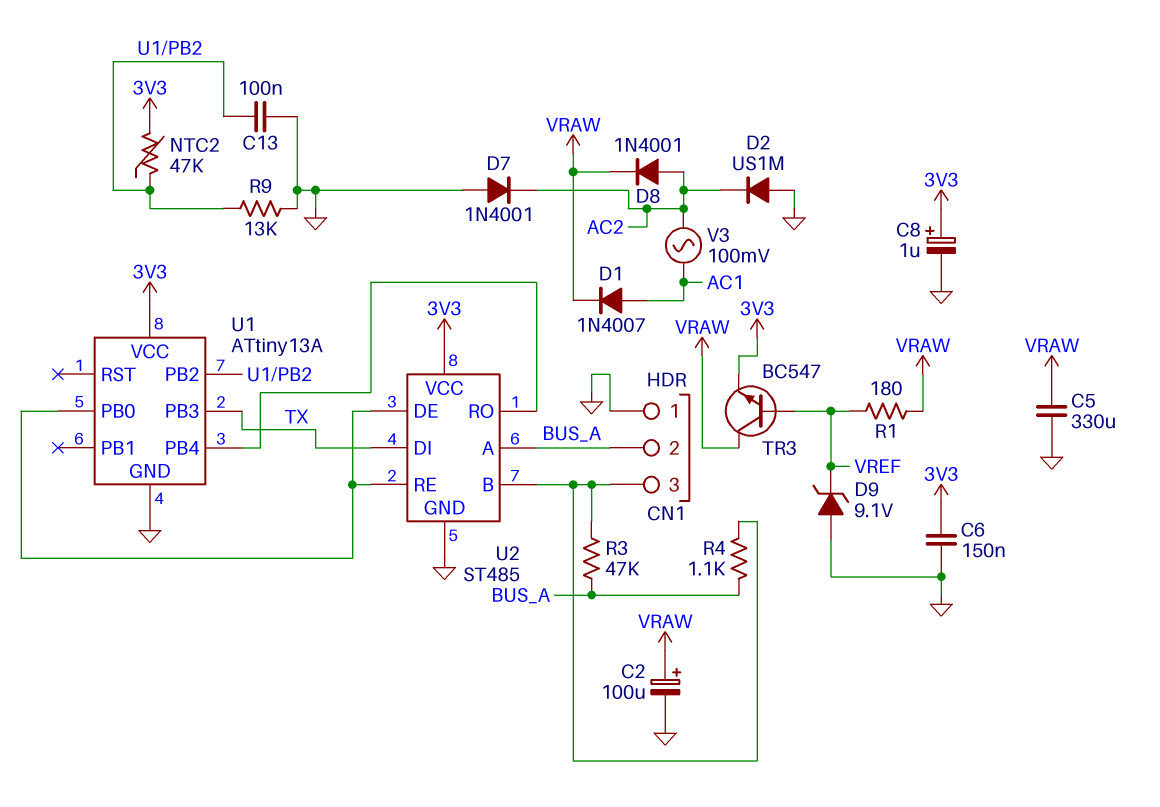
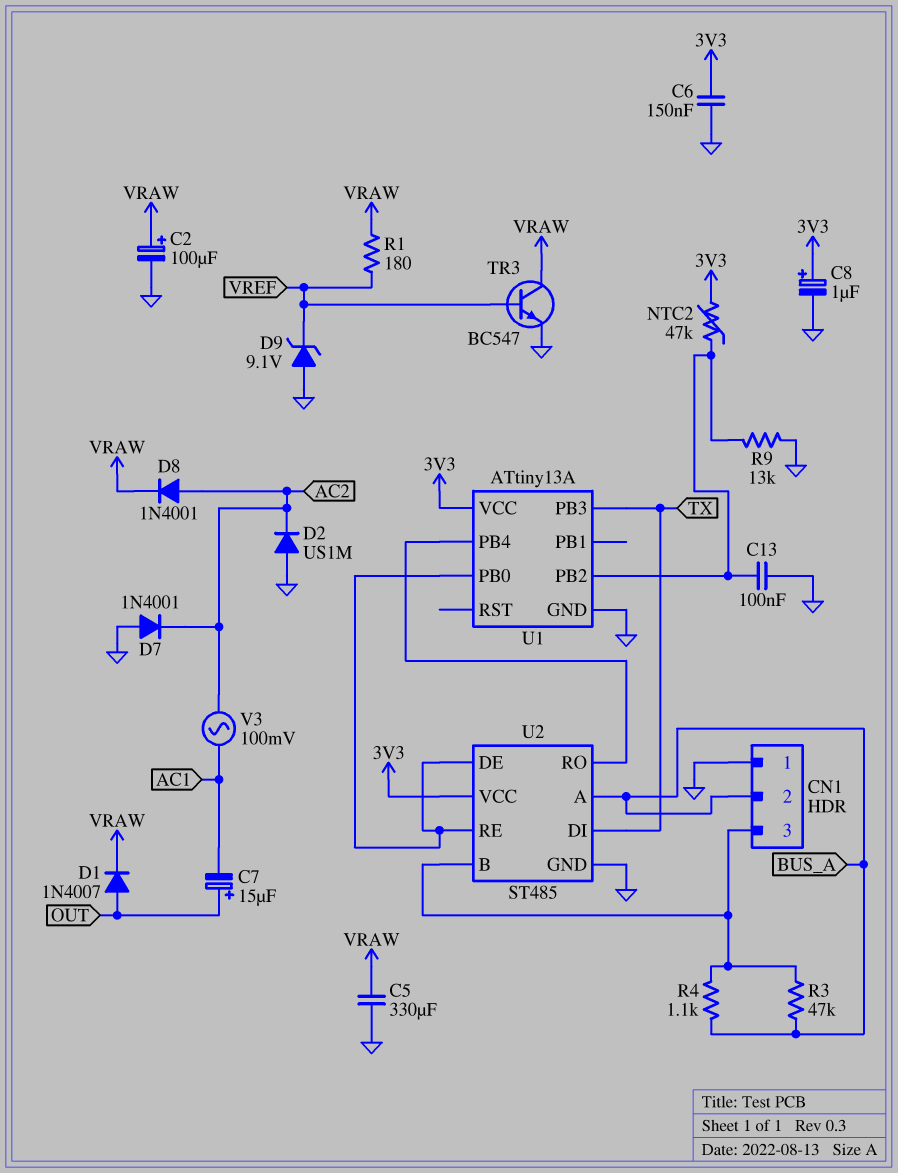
C7: none -> 15uF (plus OUT, minus AC1)
D1: diode 1N4007 (A AC1, K VRAW) -> diode 1N4007 (A OUT, K VRAW)
TR3: NPN BC547 (B VREF, C VRAW, E 3V3) -> NPN BC547 (B VREF, C VRAW, E GND)

